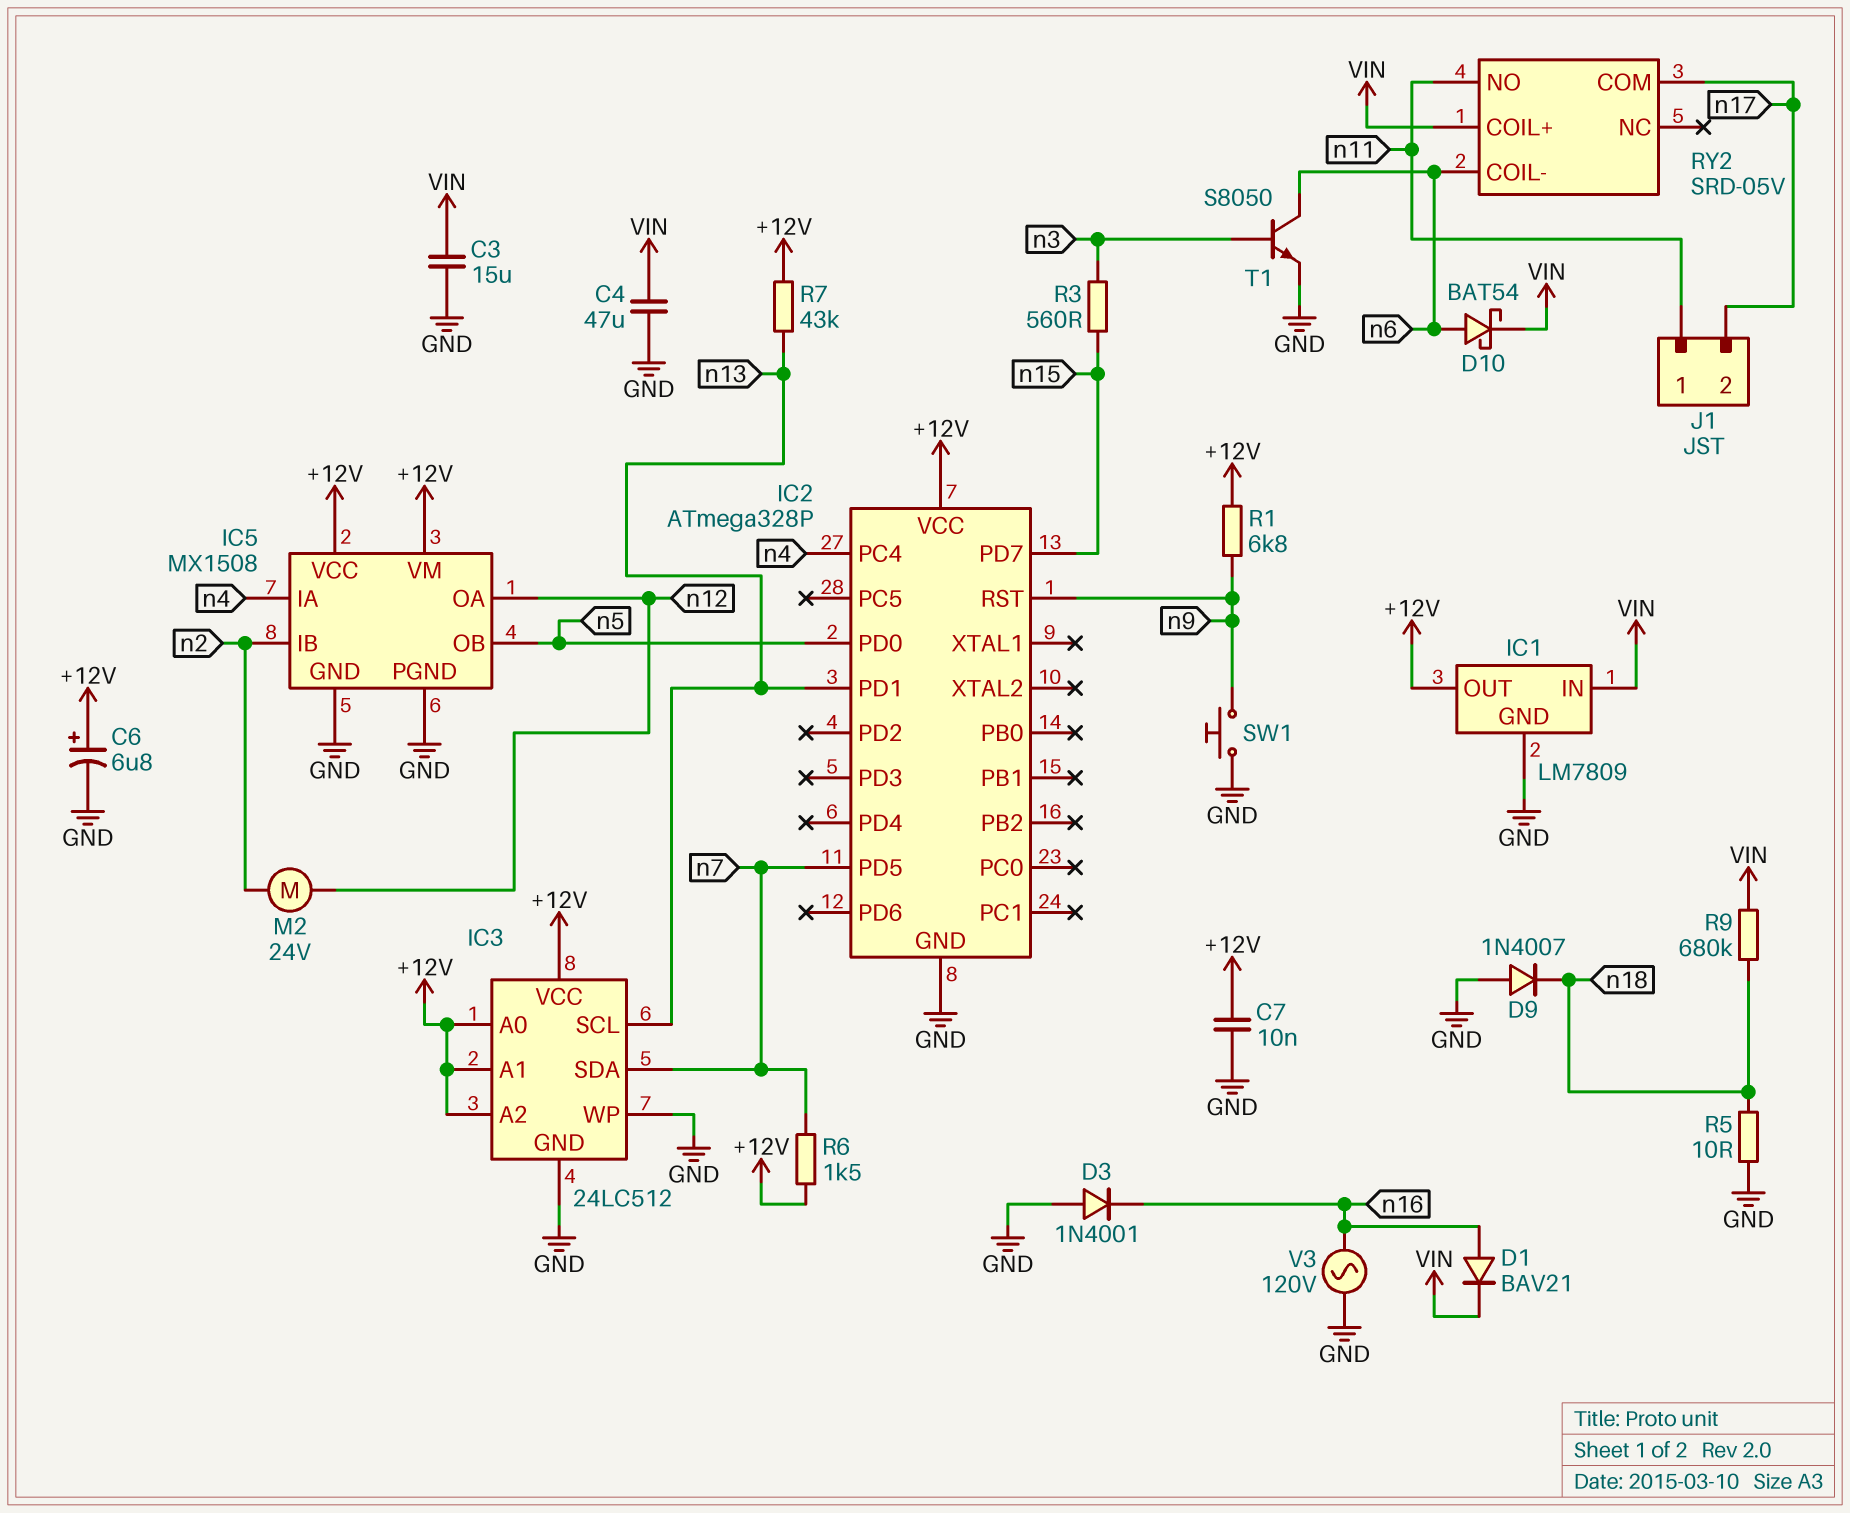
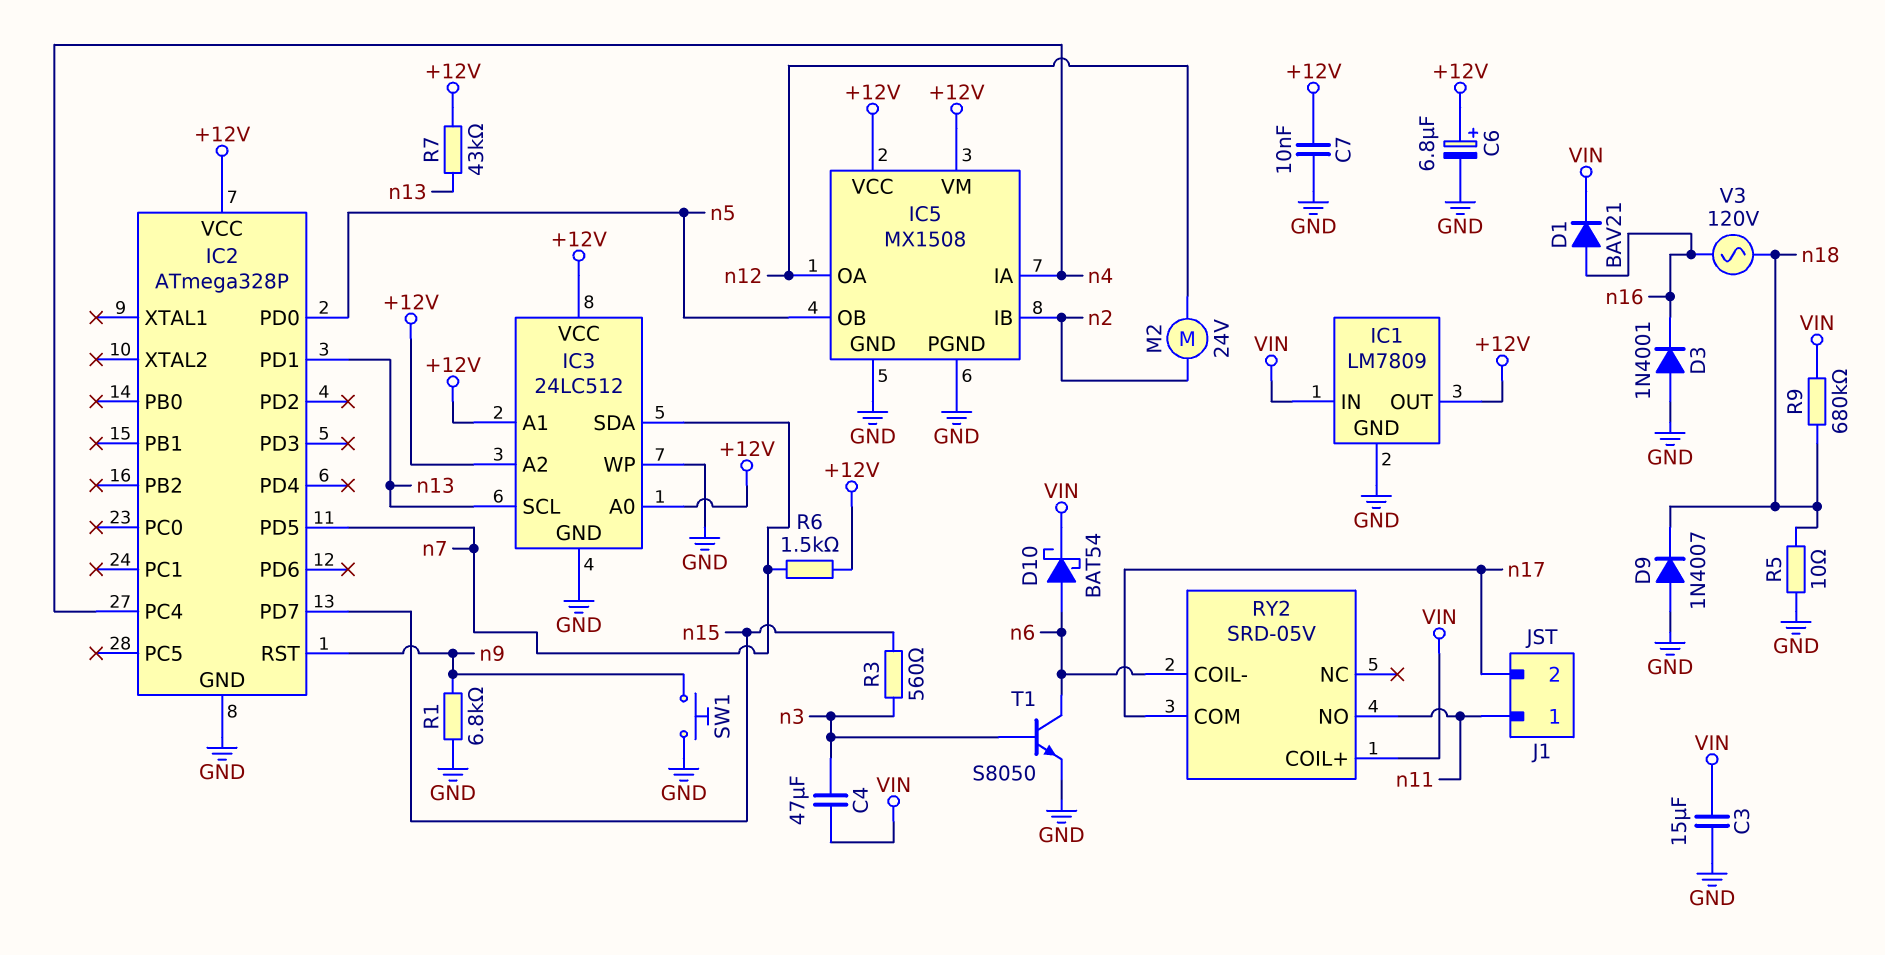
C4: 47uF (GND, VIN) -> 47uF (VIN, n3)
R1: 6.8k (+12V, n9) -> 6.8k (GND, n9)
V3: AC 120V (GND, n16) -> AC 120V (n16, n18)

